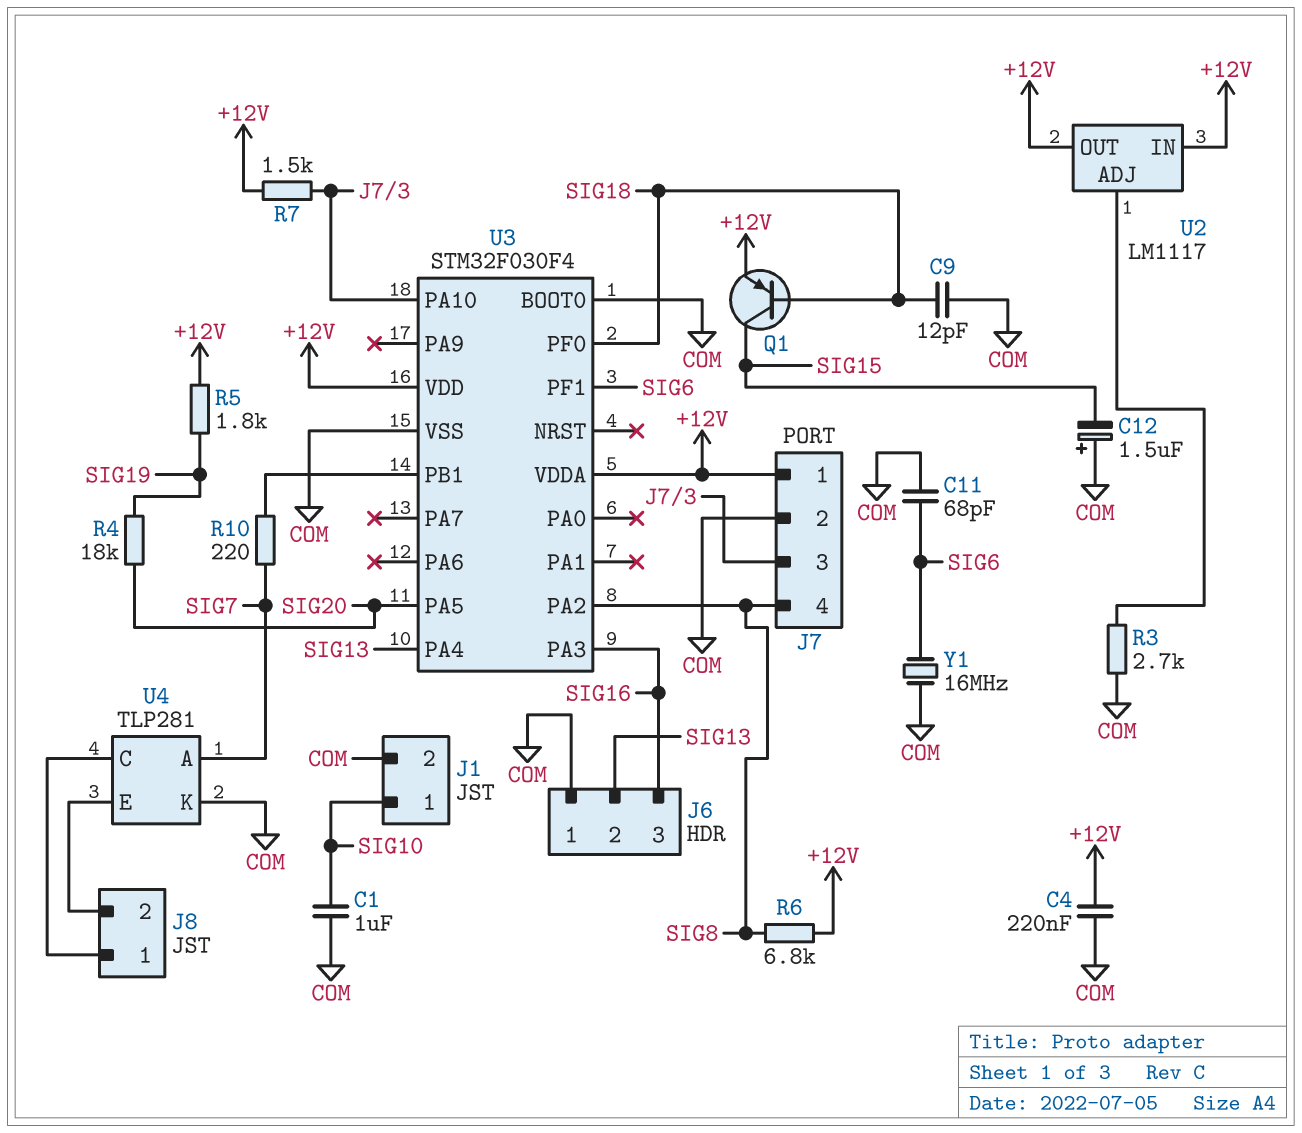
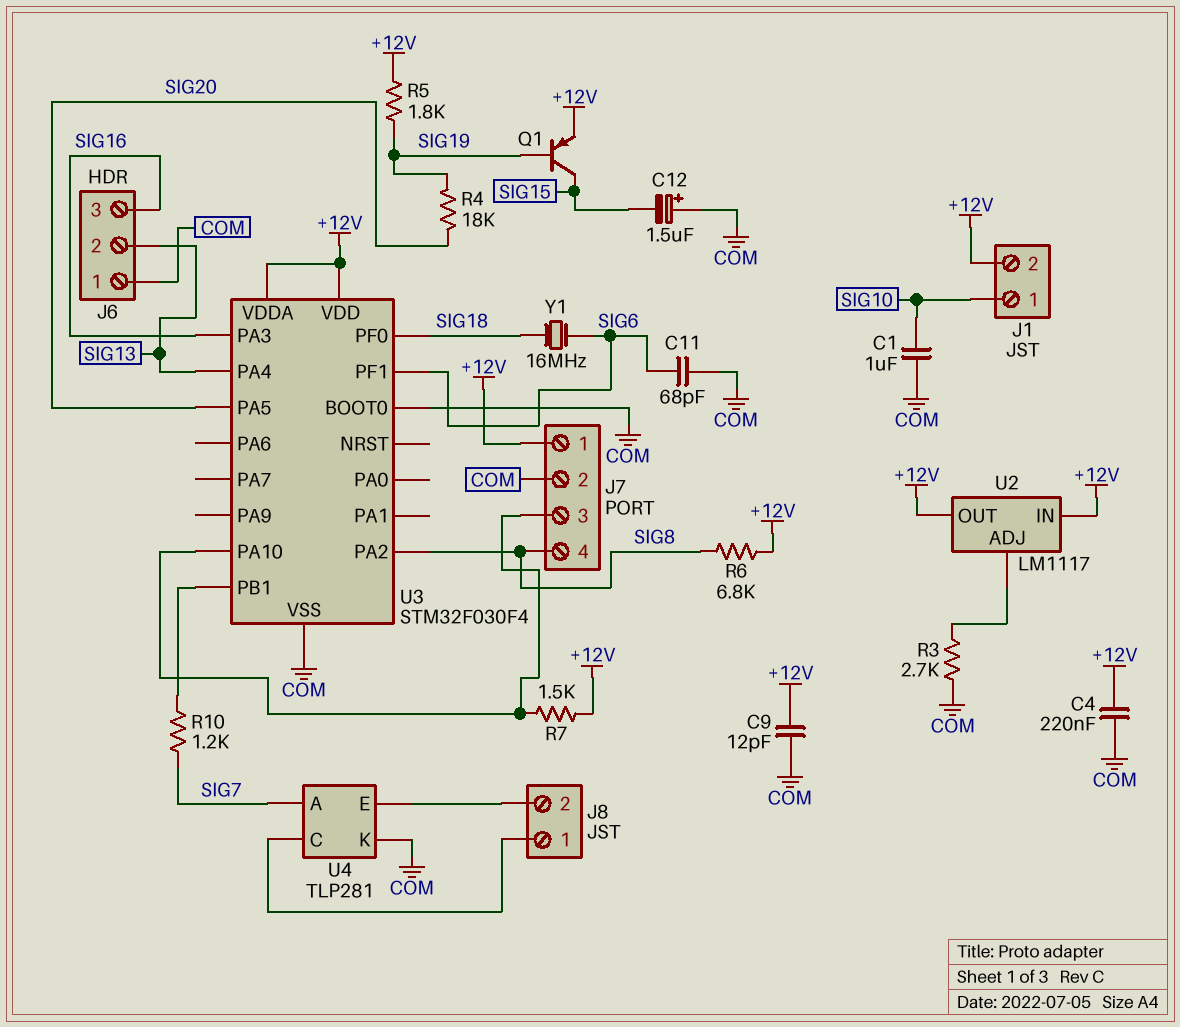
C9: 12pF (COM, SIG18) -> 12pF (+12V, COM)
J1 pin 2: COM -> +12V
Q1: PNP (B SIG18, C SIG15, E +12V) -> PNP (B SIG19, C SIG15, E +12V)
R10: 220 (SIG7, U3/PB1) -> 1.2k (SIG7, U3/PB1)
Y1: 16MHz (COM, SIG6) -> 16MHz (SIG6, SIG18)

